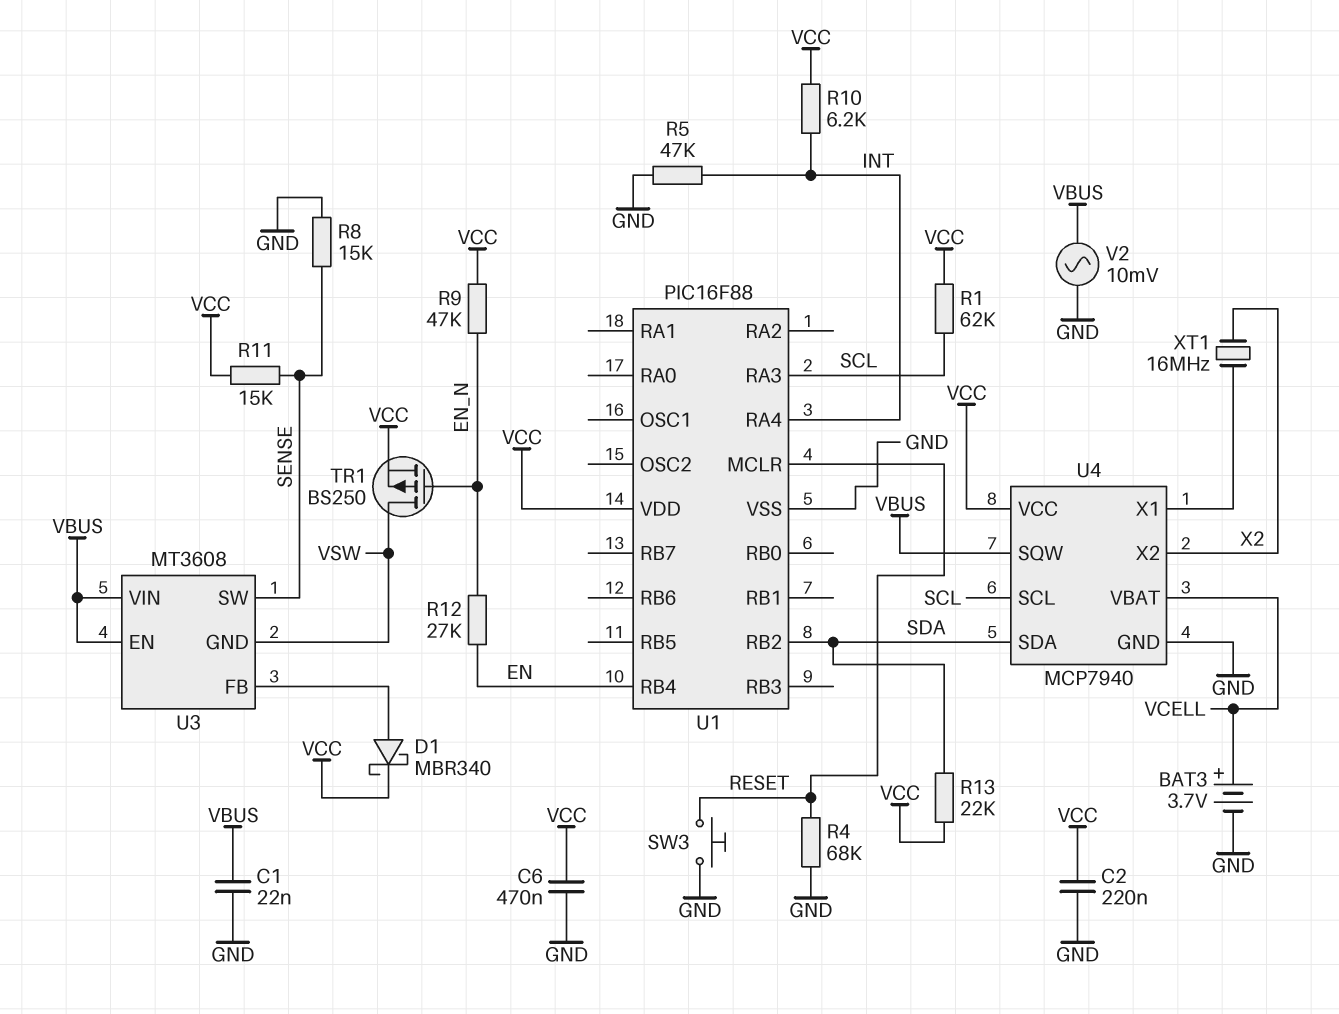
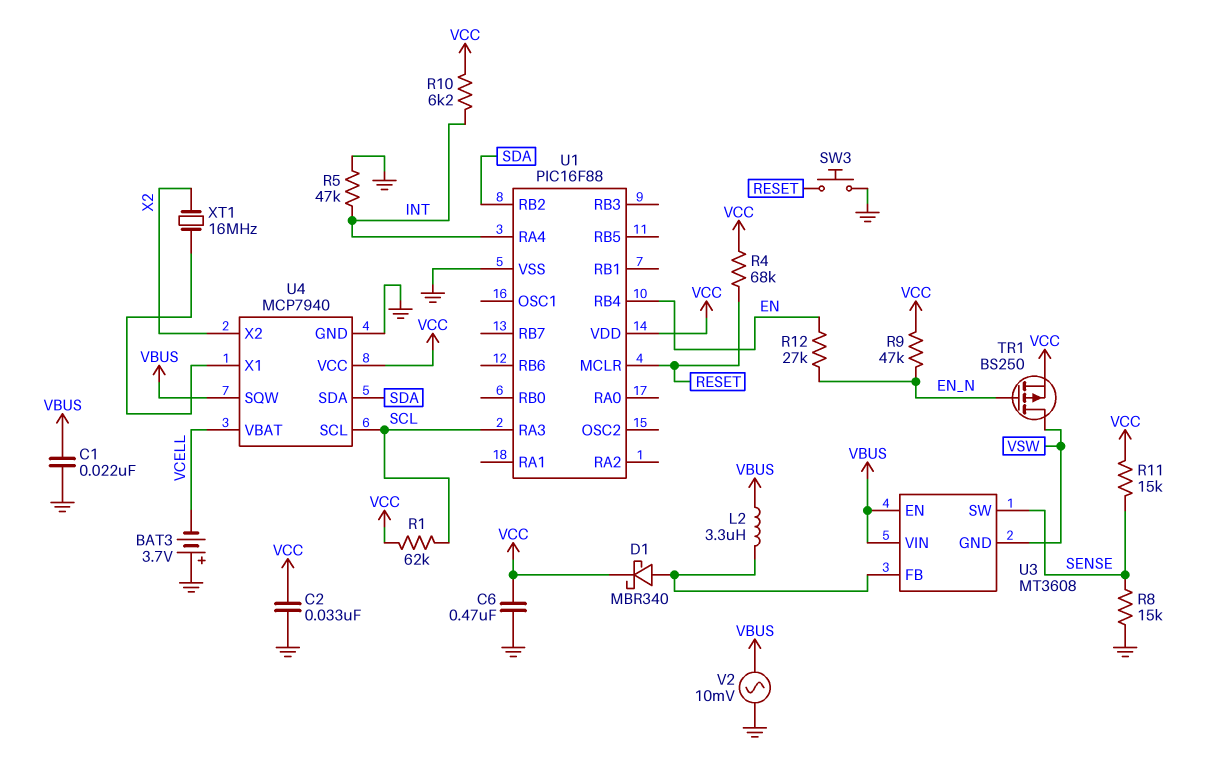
BAT3: 3.7V (plus VCELL, minus GND) -> 3.7V (plus GND, minus VCELL)
C2: 220nF (GND, VCC) -> 33nF (GND, VCC)
L2: none -> 3.3uH (U3/FB, VBUS)
R4: 68k (GND, RESET) -> 68k (RESET, VCC)
R13: 22k (SDA, VCC) -> none

